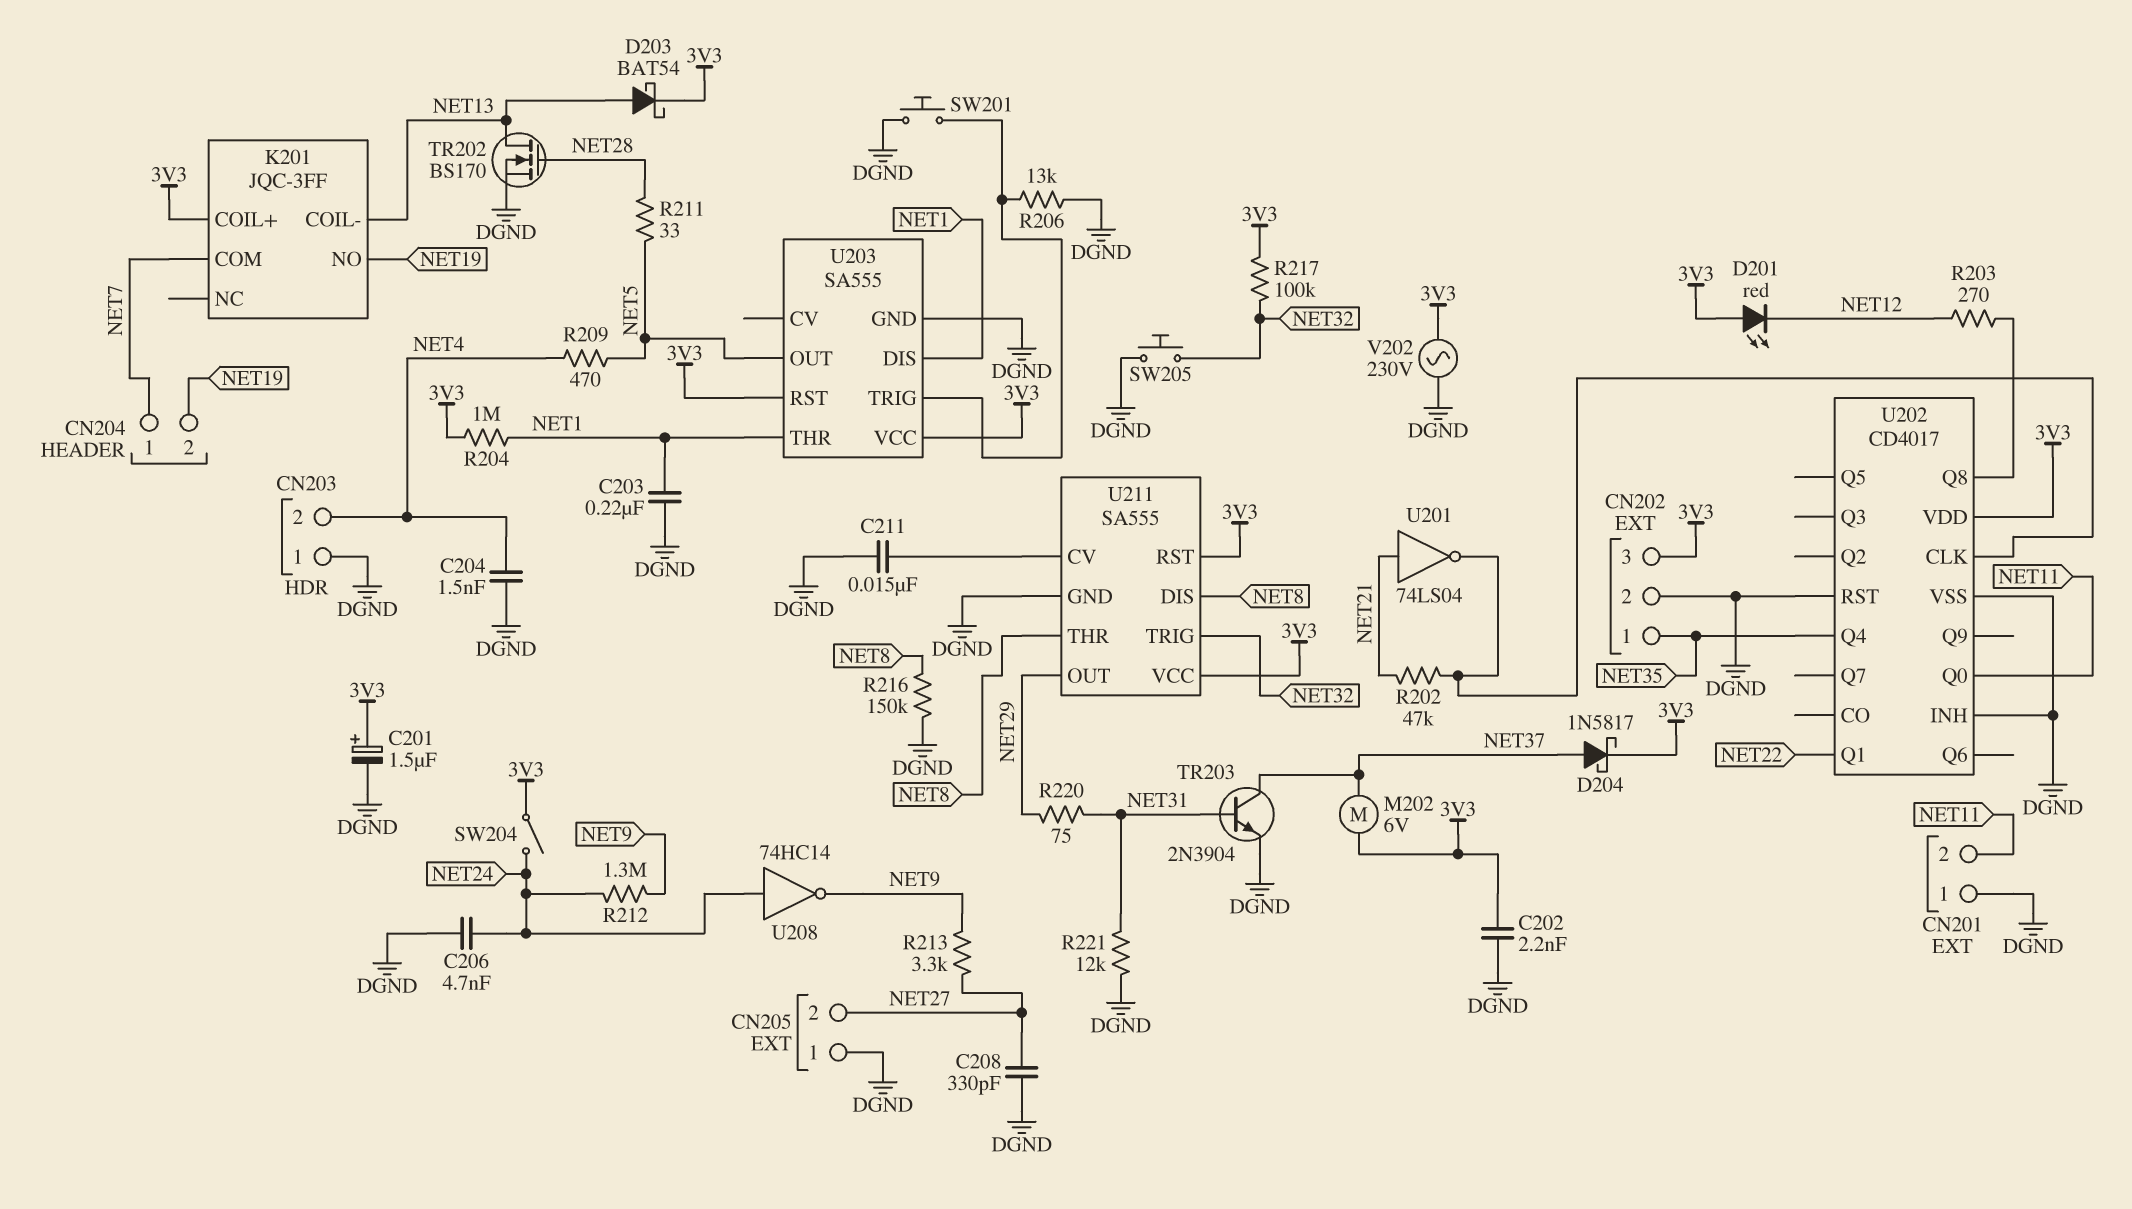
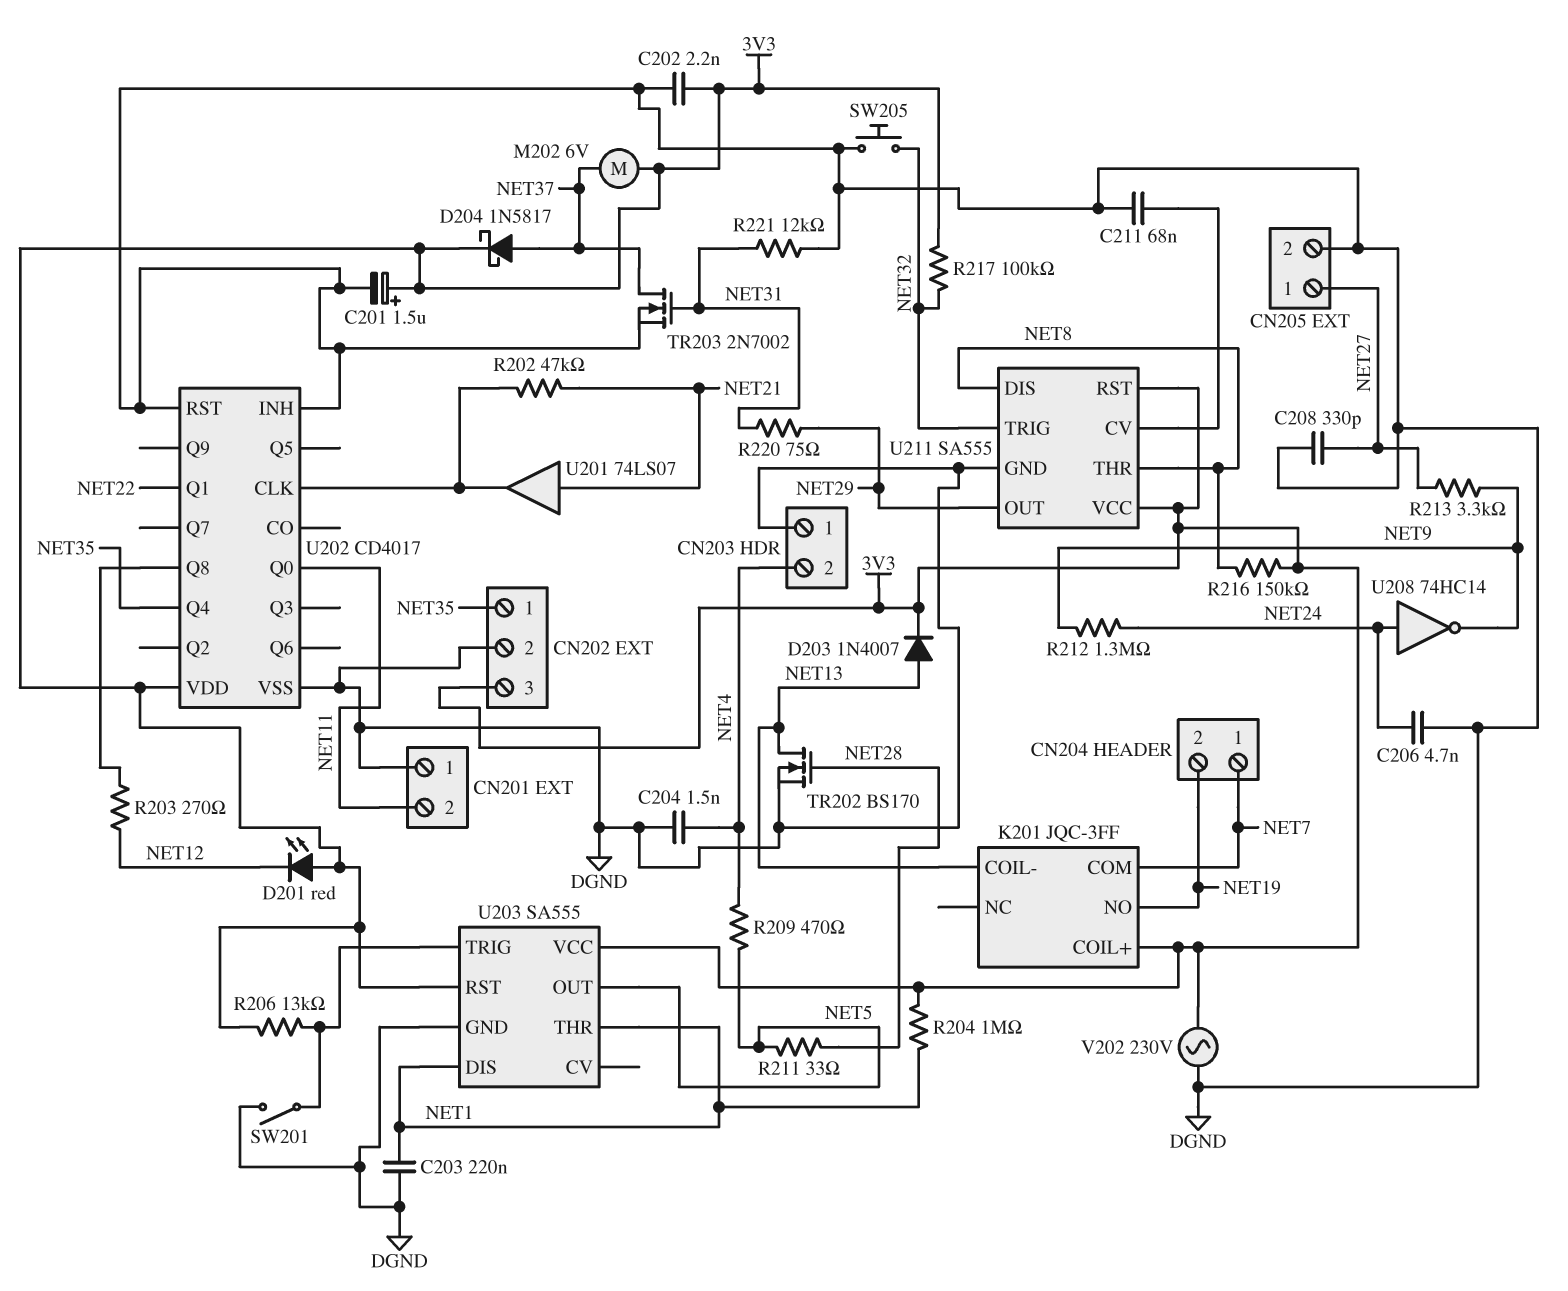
C211: 15nF (DGND, U211/CV) -> 68nF (DGND, U211/CV)
CN205 pin 1: DGND -> NET27
CN205 pin 2: NET27 -> DGND
D203: schottky BAT54 (A NET13, K 3V3) -> diode 1N4007 (A NET13, K 3V3)
R206: 13k (DGND, U203/TRIG) -> 13k (3V3, U203/TRIG)
R216: 150k (DGND, NET8) -> 150k (3V3, NET8)
SW201: button (DGND, U203/TRIG) -> switch (DGND, U203/TRIG)
SW204: switch (3V3, NET24) -> none
TR203: NPN 2N3904 (B NET31, C NET37, E DGND) -> NMOS 2N7002 (G NET31, D NET37, S DGND)
U201: NOT 74LS04 (in NET21, out U202/CLK) -> buffer 74LS07 (in NET21, out U202/CLK)

